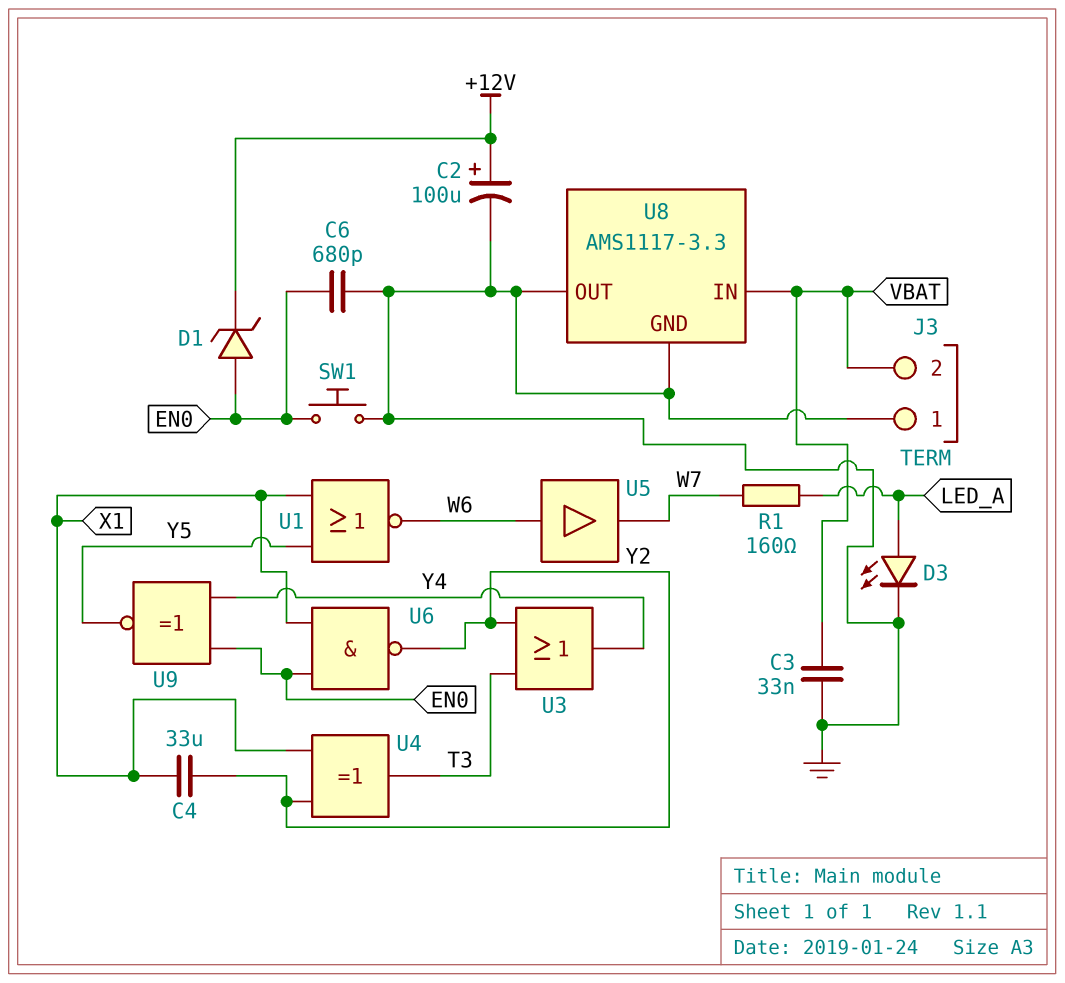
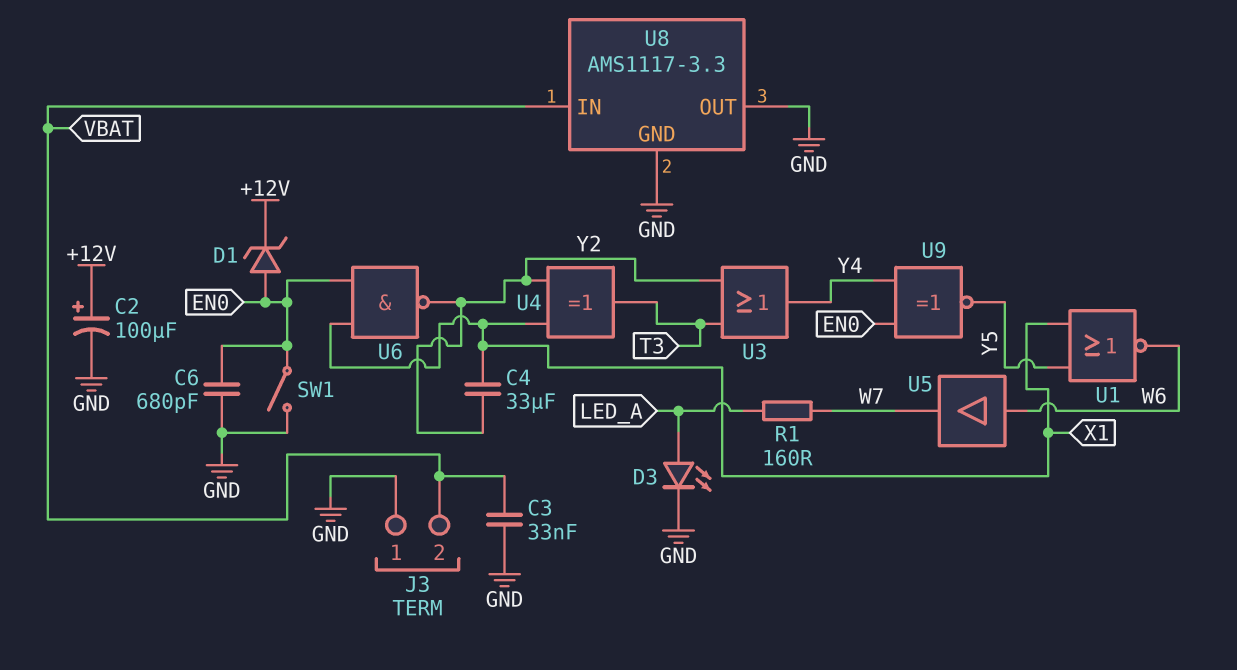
SW1: button (EN0, GND) -> switch (EN0, GND)

